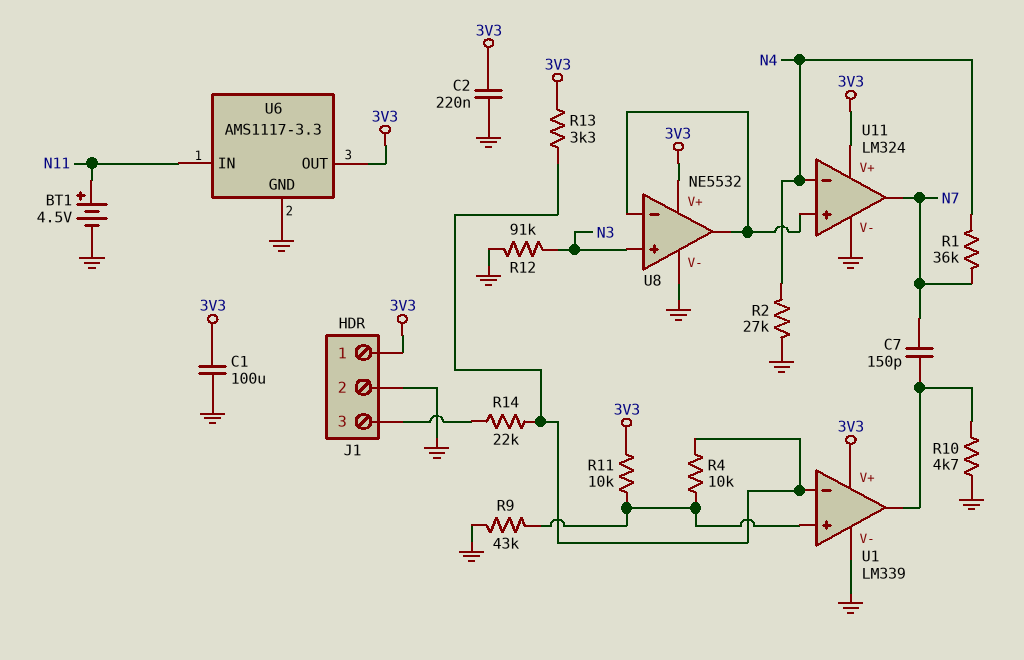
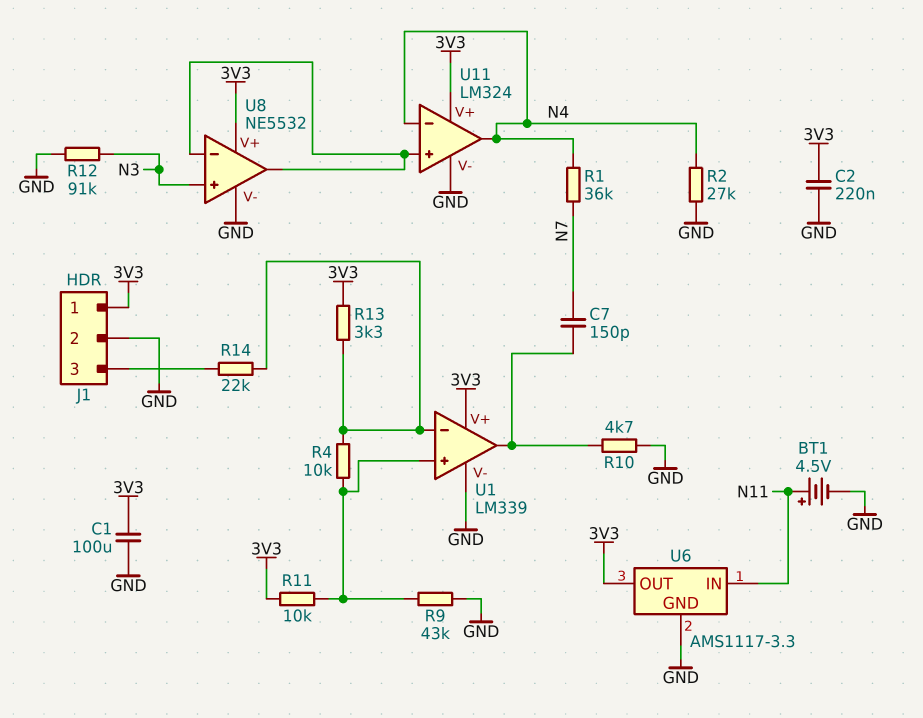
U11 pin out: N7 -> N4

